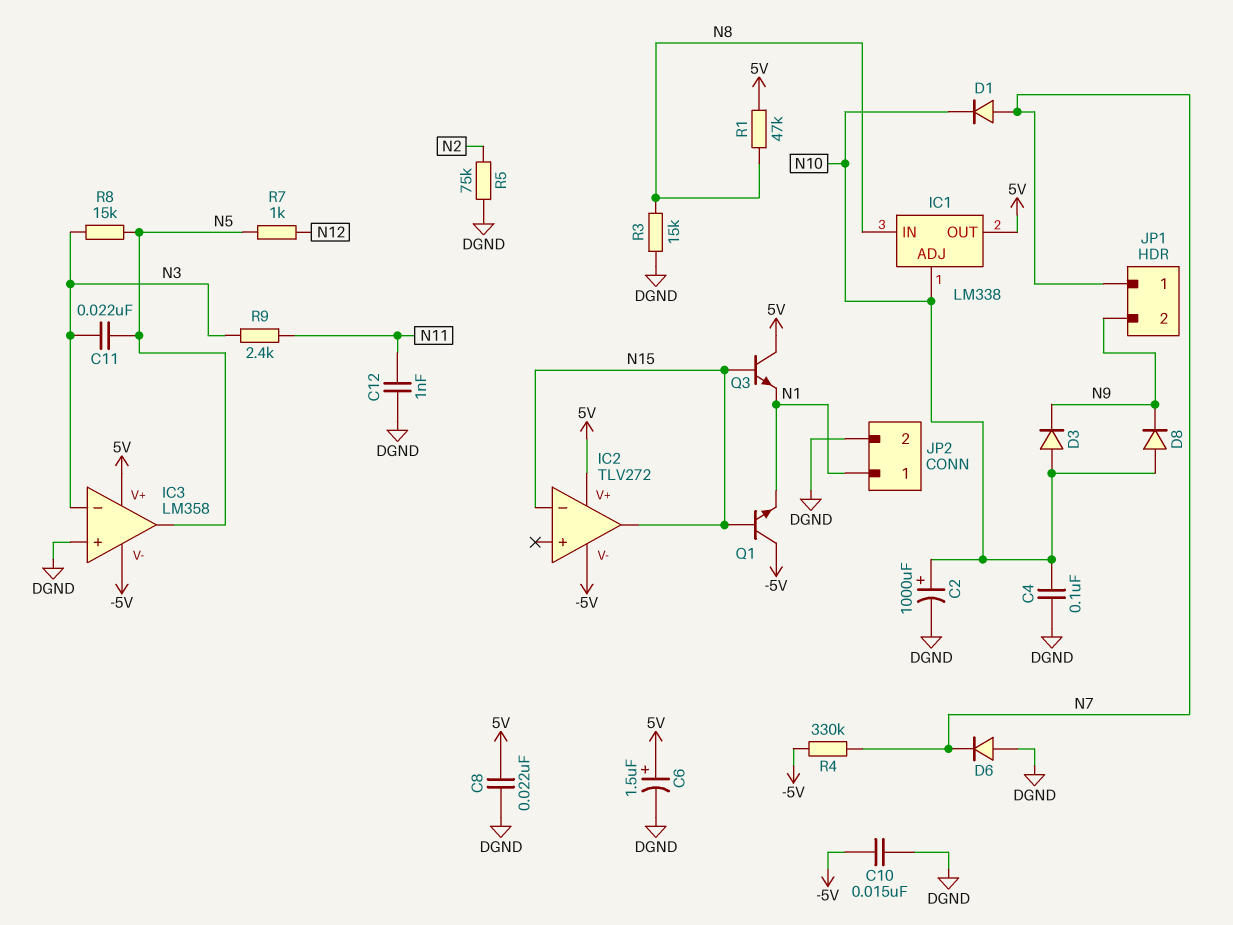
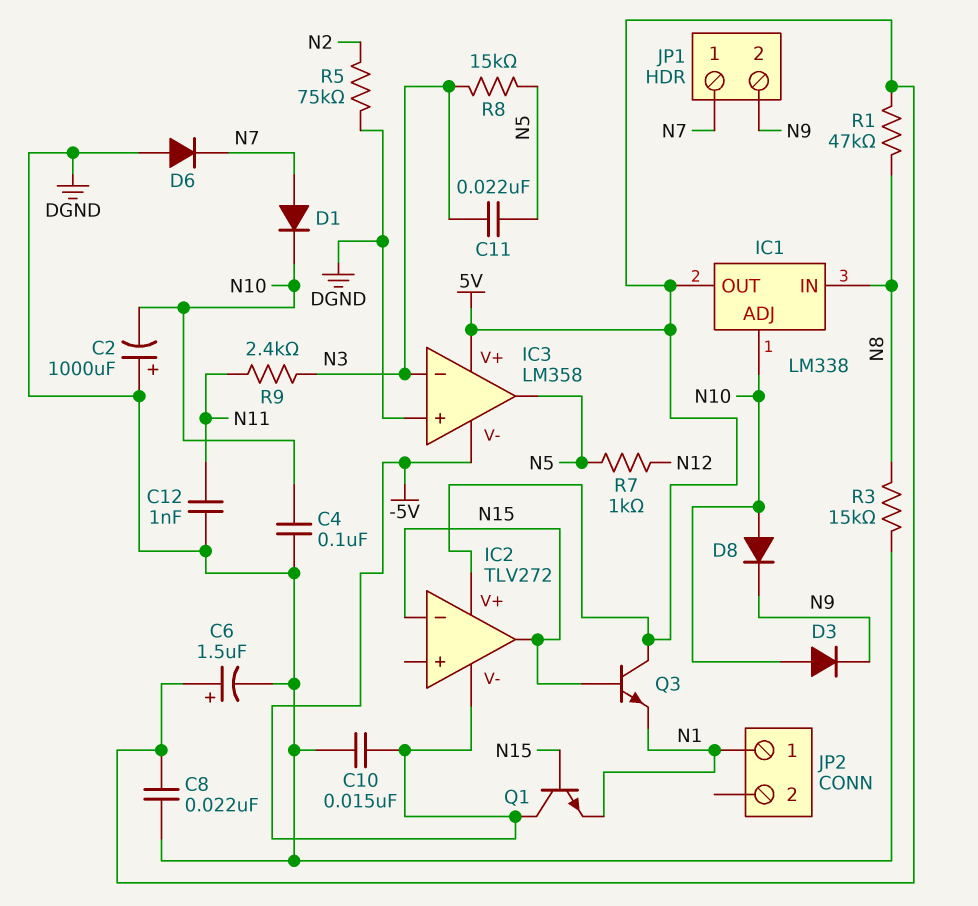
C2: 1000uF (plus N10, minus DGND) -> 1000uF (plus DGND, minus N10)
JP2 pin 2: DGND -> none
R4: 330k (-5V, N7) -> none

